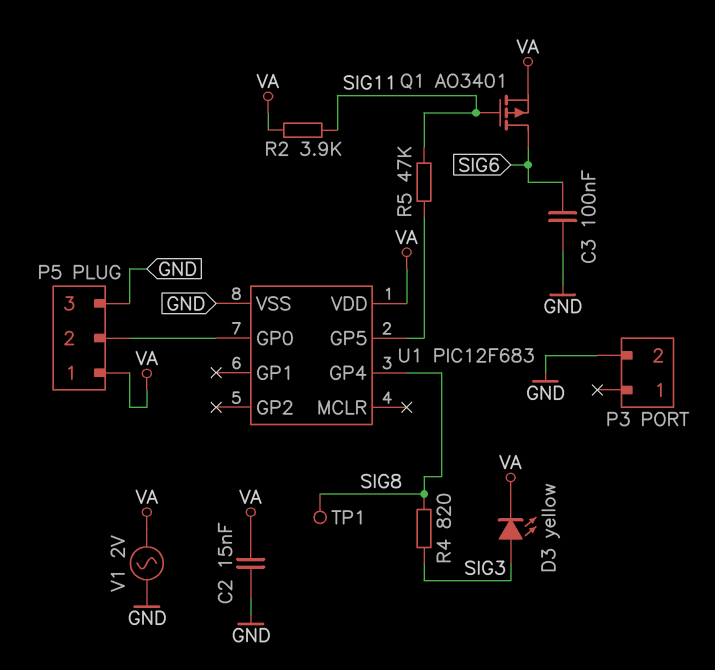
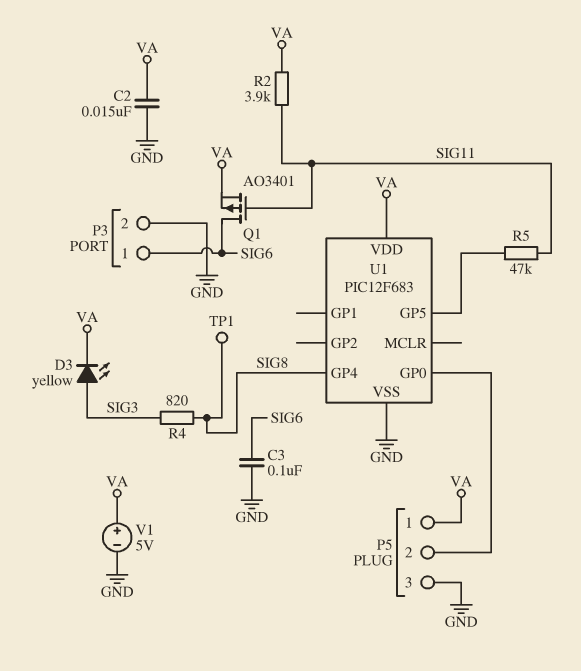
P3 pin 1: none -> SIG6
V1: AC 2V (GND, VA) -> 5V (plus VA, minus GND)

